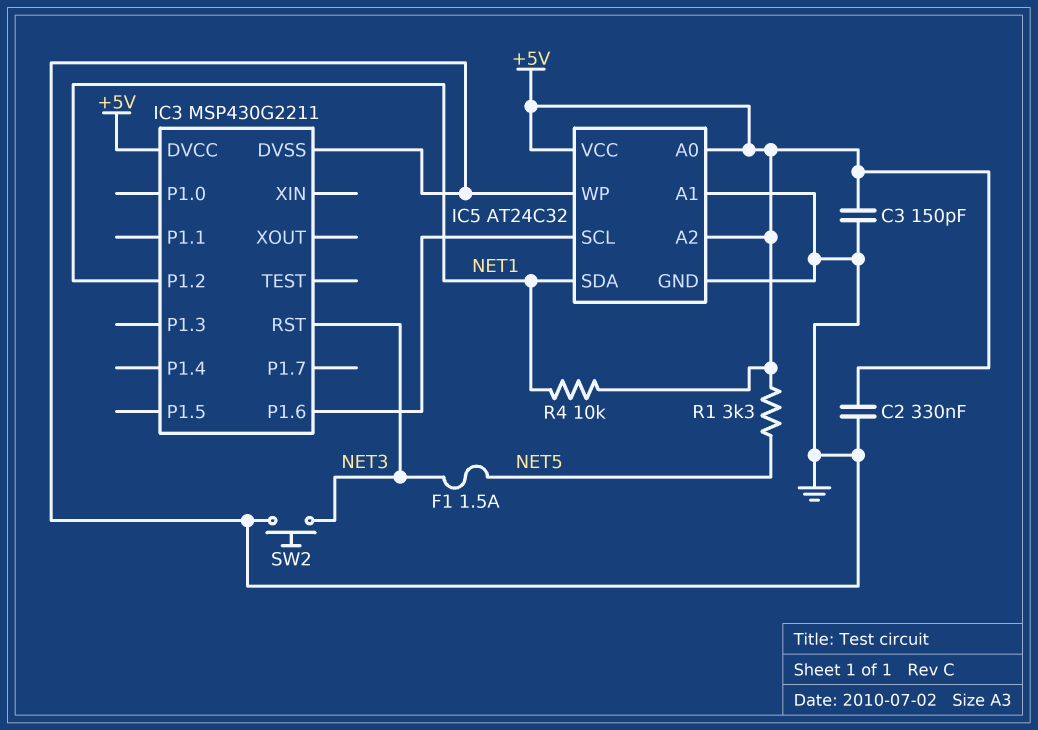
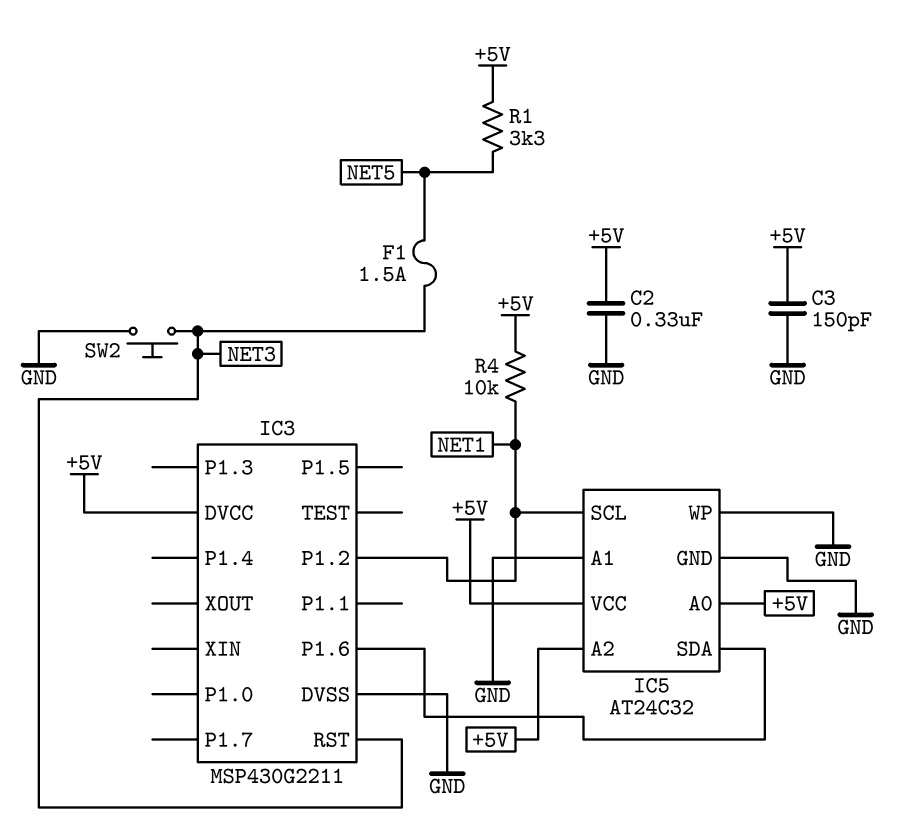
IC5 pin SCL: IC3/P1.6 -> NET1
IC5 pin SDA: NET1 -> IC3/P1.6

